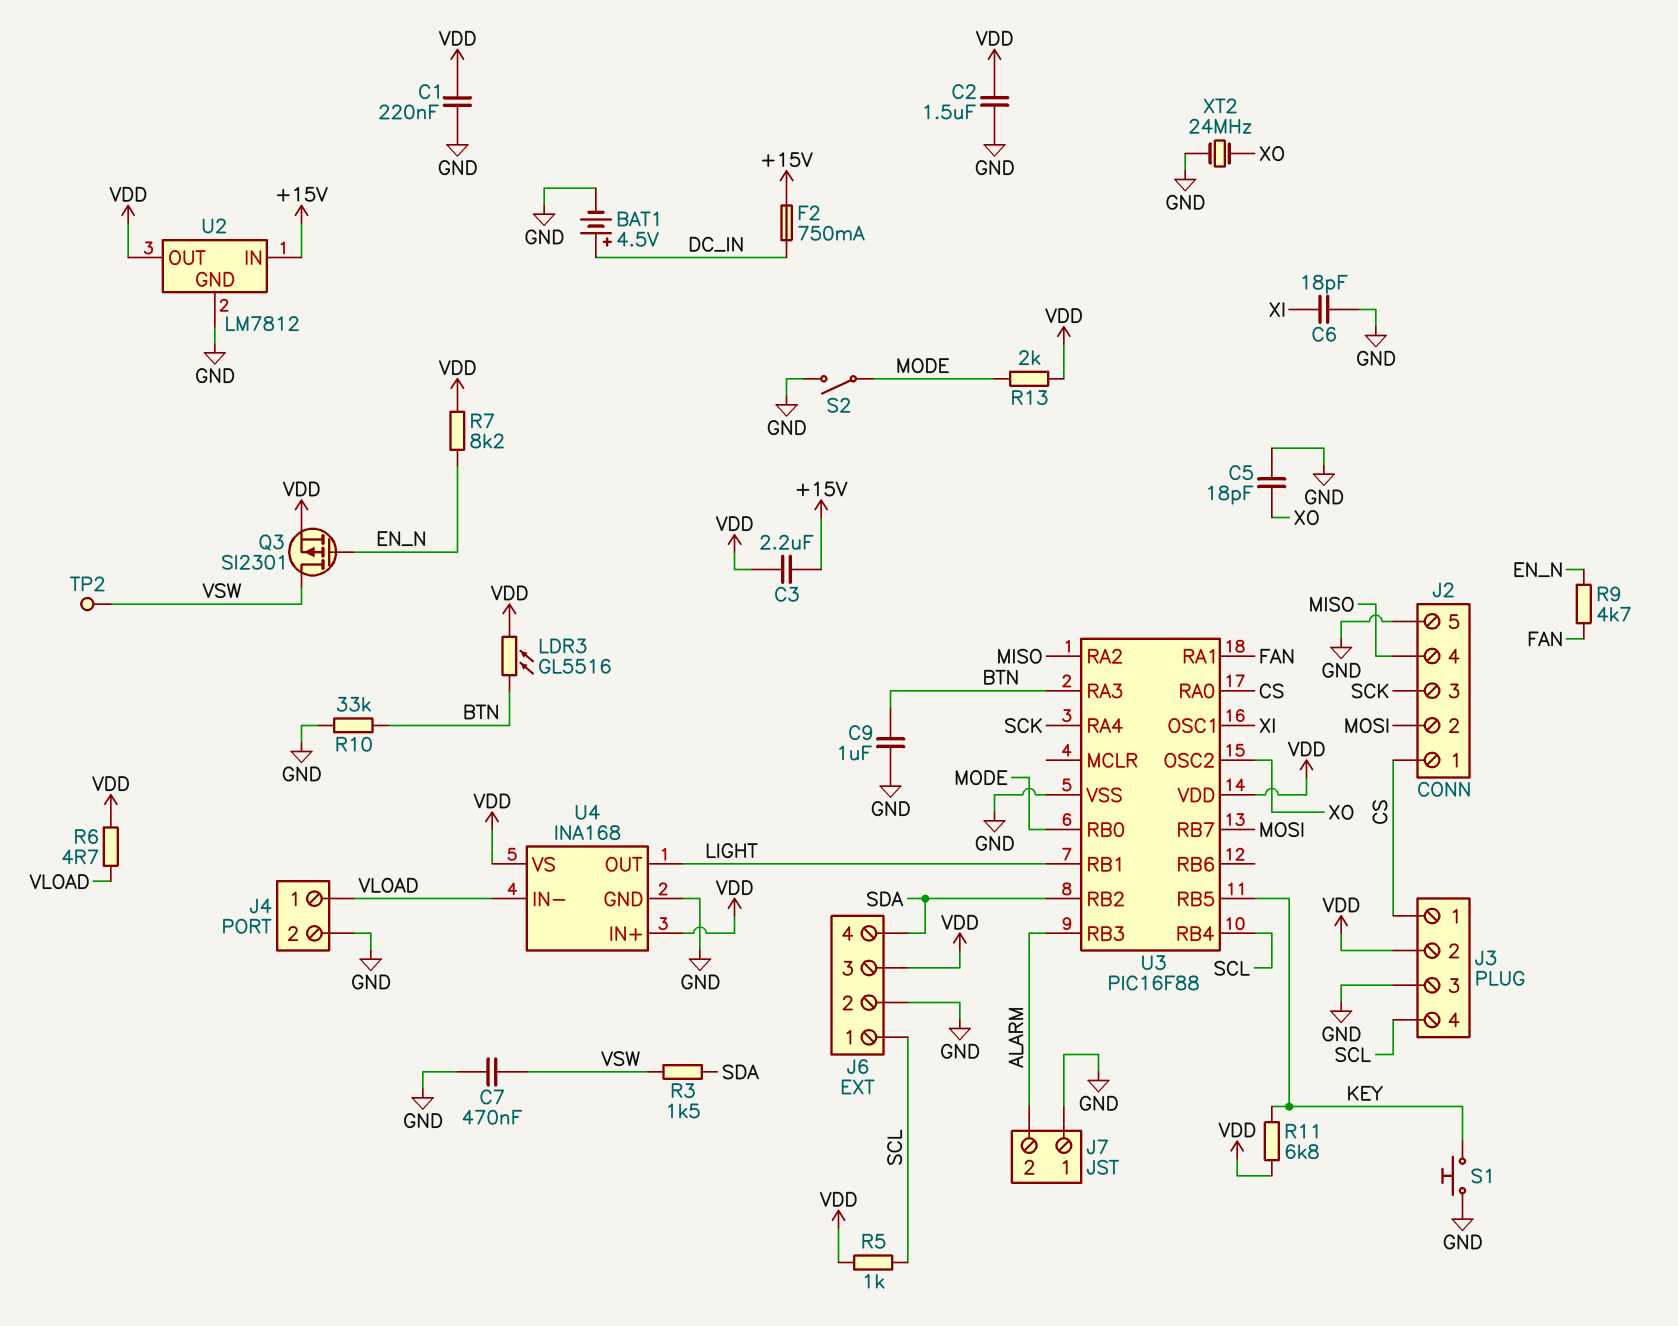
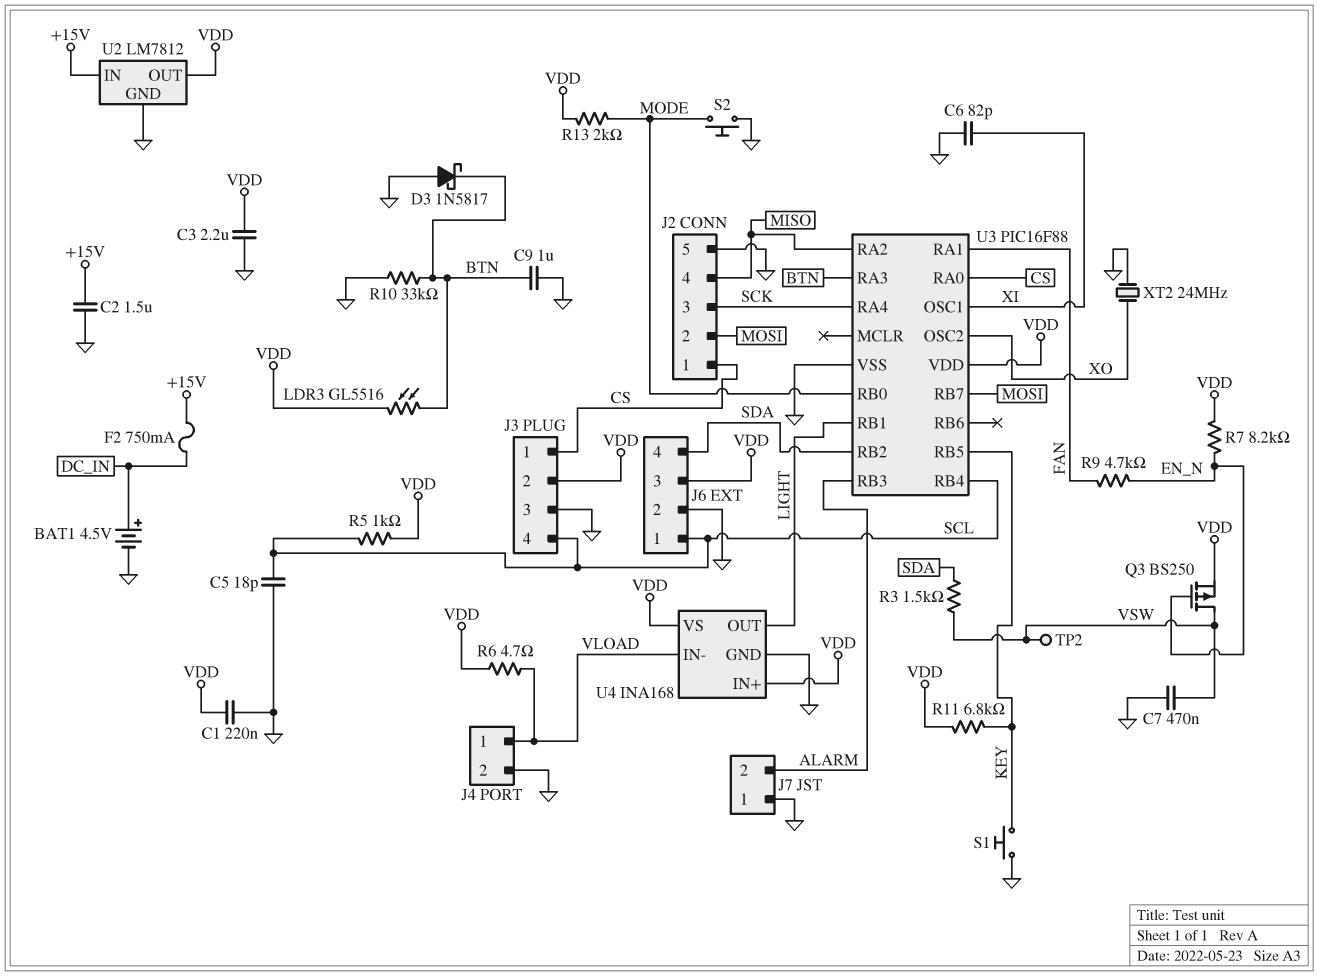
C2: 1.5uF (GND, VDD) -> 1.5uF (+15V, GND)
C3: 2.2uF (+15V, VDD) -> 2.2uF (GND, VDD)
C5: 18pF (GND, XO) -> 18pF (GND, SCL)
C6: 18pF (GND, XI) -> 82pF (GND, XI)
D3: none -> schottky 1N5817 (A GND, K BTN)
Q3: PMOS SI2301 (G EN_N, D VSW, S VDD) -> PMOS BS250 (G EN_N, D VSW, S VDD)
S2: switch (GND, MODE) -> button (GND, MODE)

